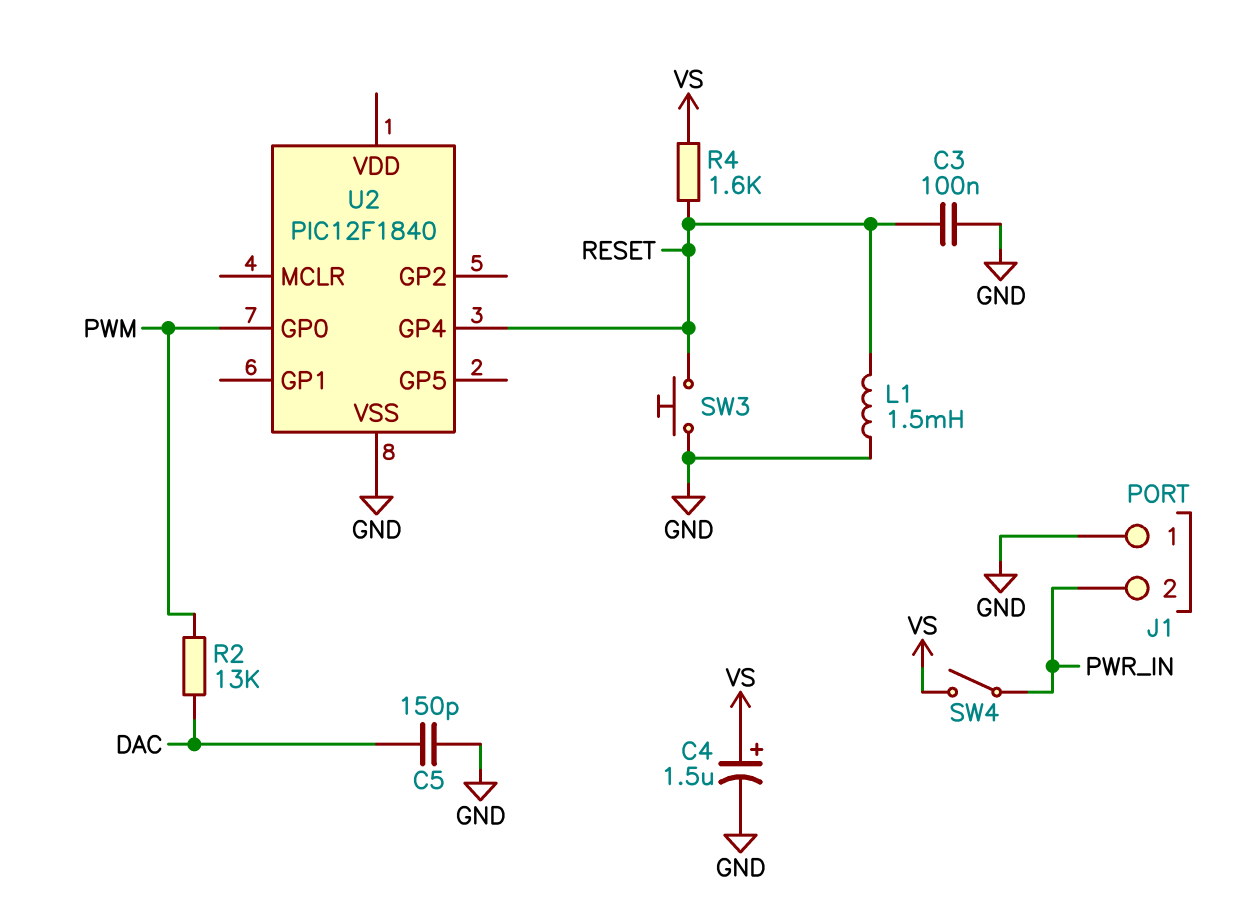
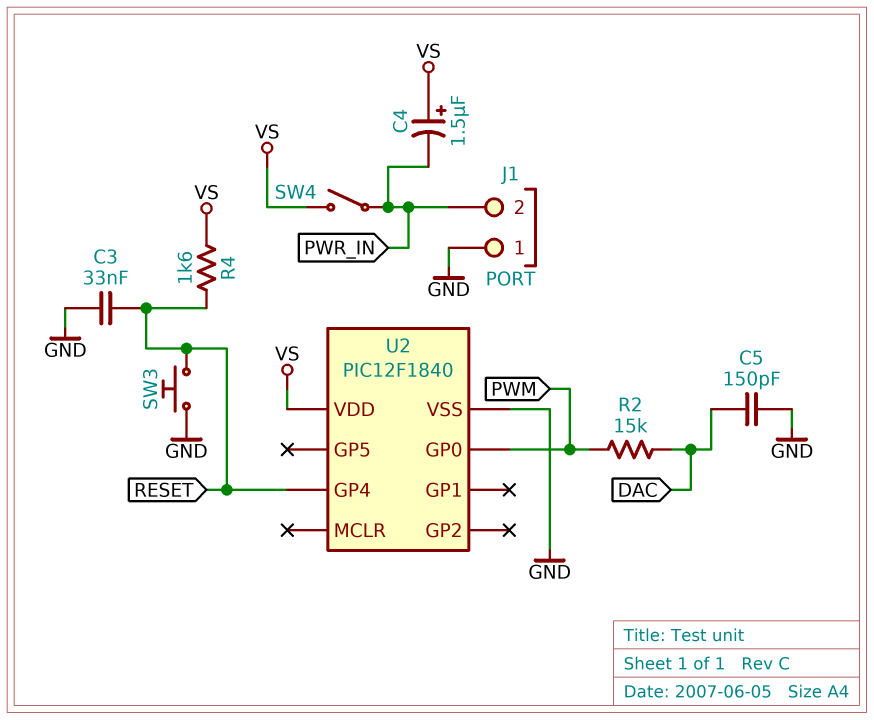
C3: 100nF (GND, RESET) -> 33nF (GND, RESET)
C4: 1.5uF (plus VS, minus GND) -> 1.5uF (plus VS, minus PWR_IN)
L1: 1.5mH (GND, RESET) -> none
R2: 13k (DAC, PWM) -> 15k (DAC, PWM)
U2 pin VDD: none -> VS

